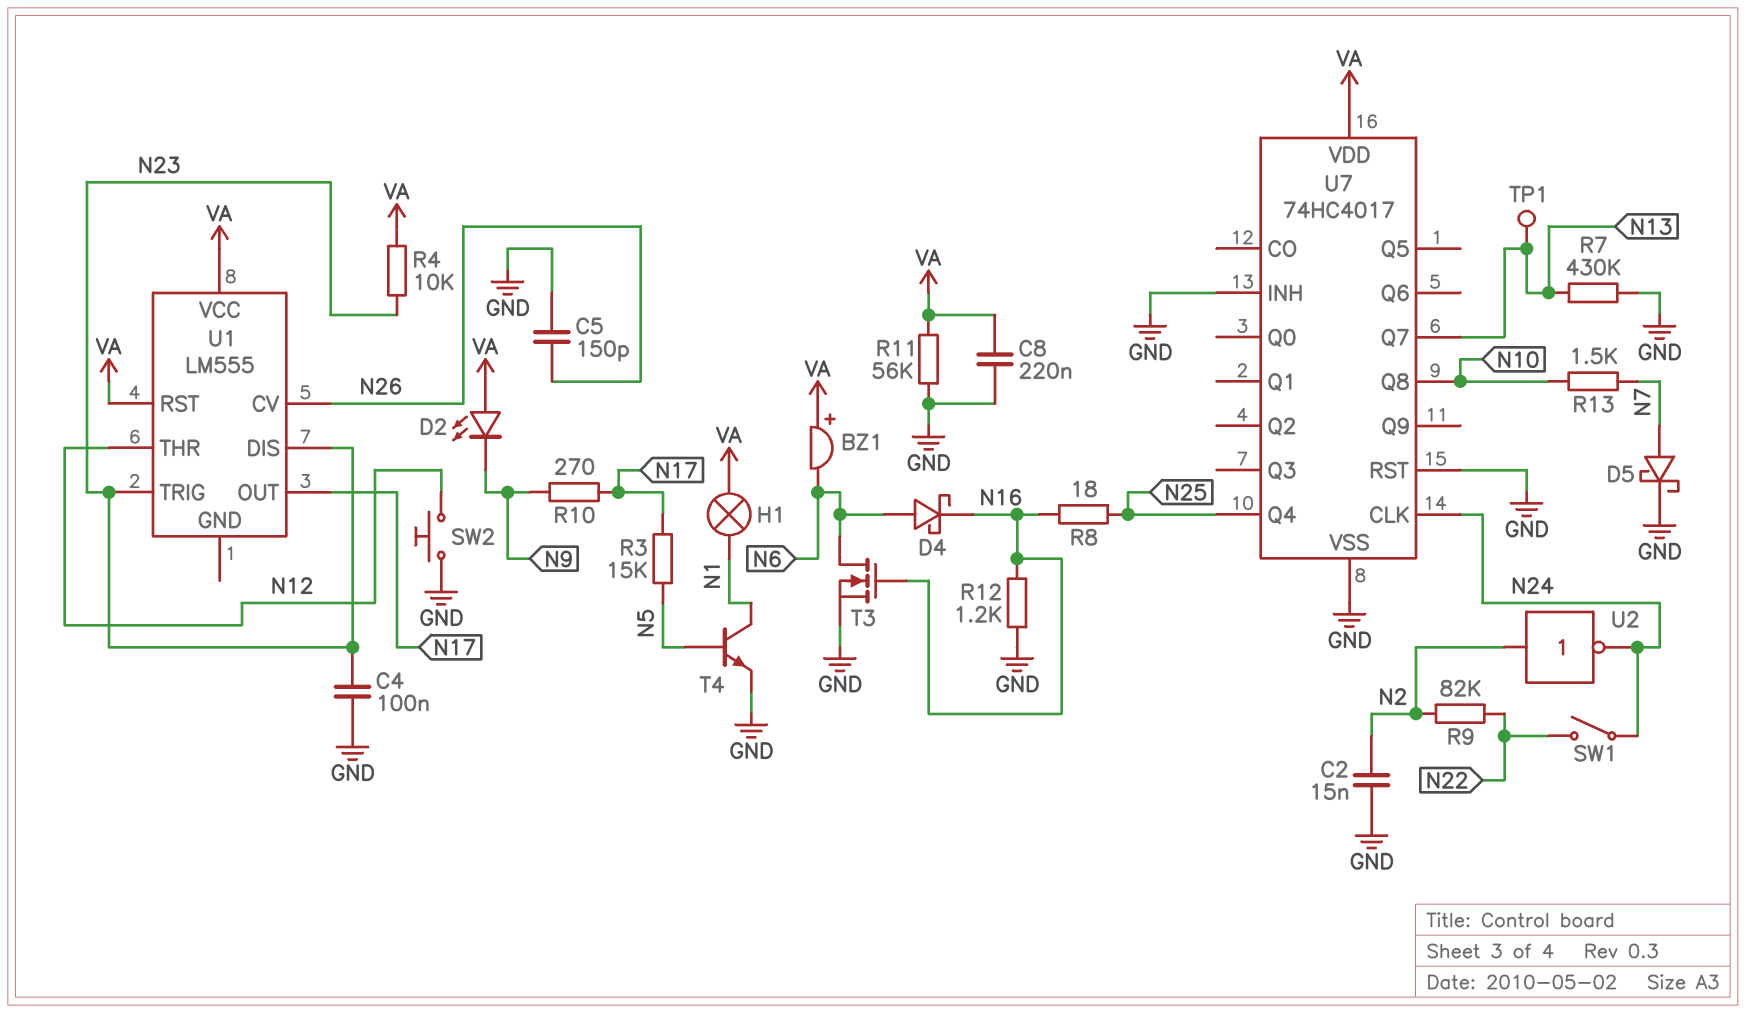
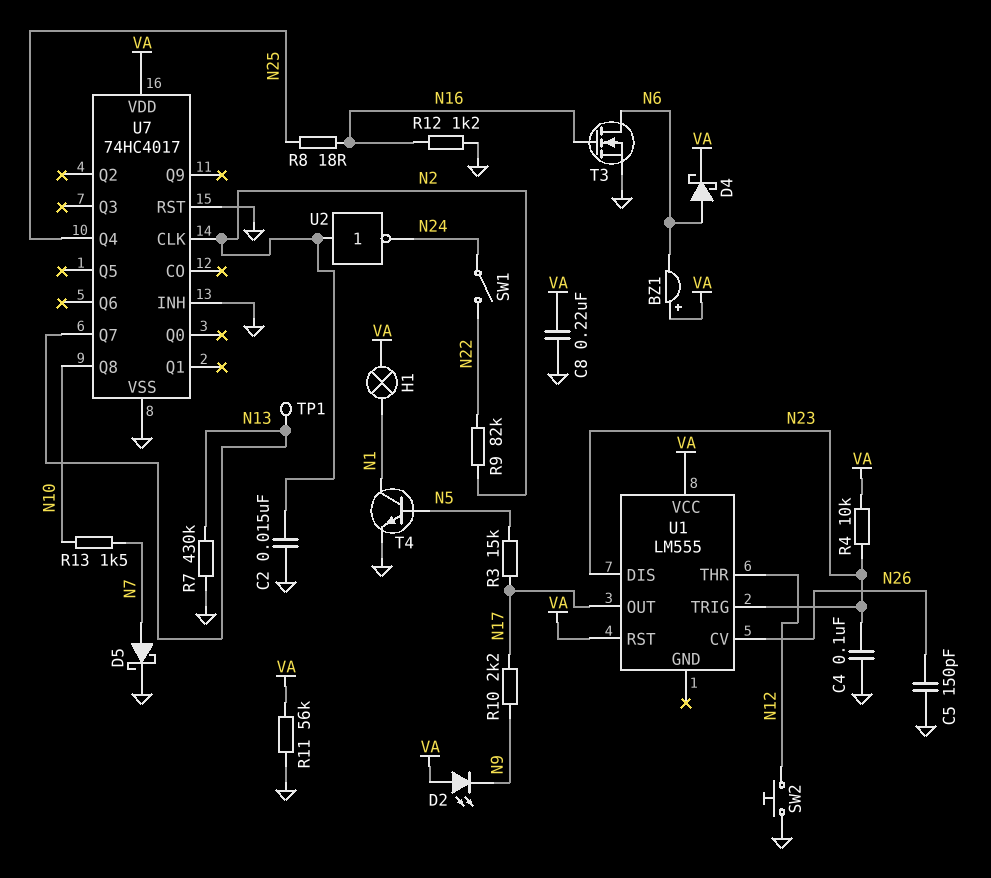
D4: schottky (A N6, K N16) -> schottky (A N6, K VA)
R10: 270 (N9, N17) -> 2.2k (N9, N17)
U7 pin CLK: N24 -> N2

